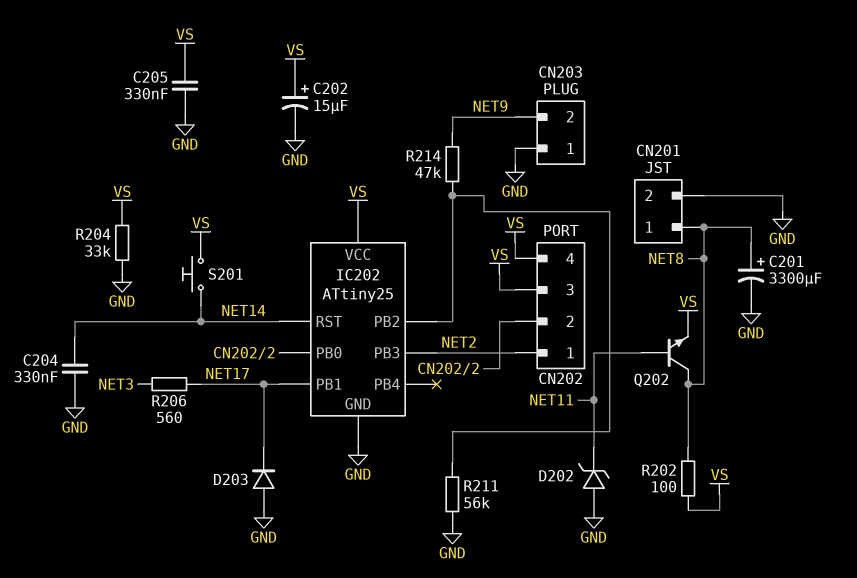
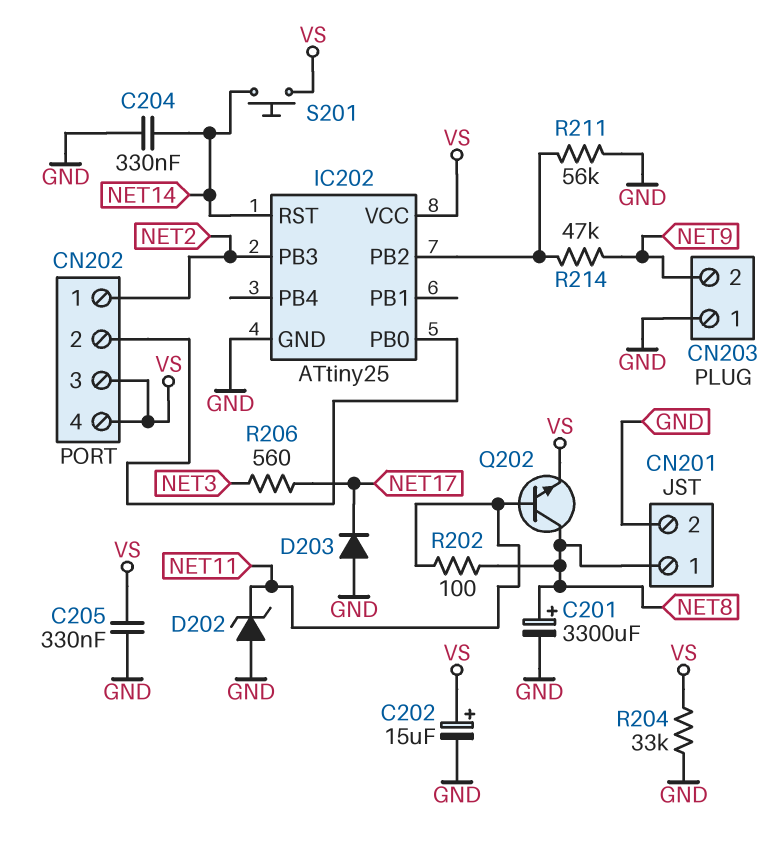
IC202 pin PB1: NET17 -> none
R202: 100 (NET8, VS) -> 100 (NET8, NET11)

